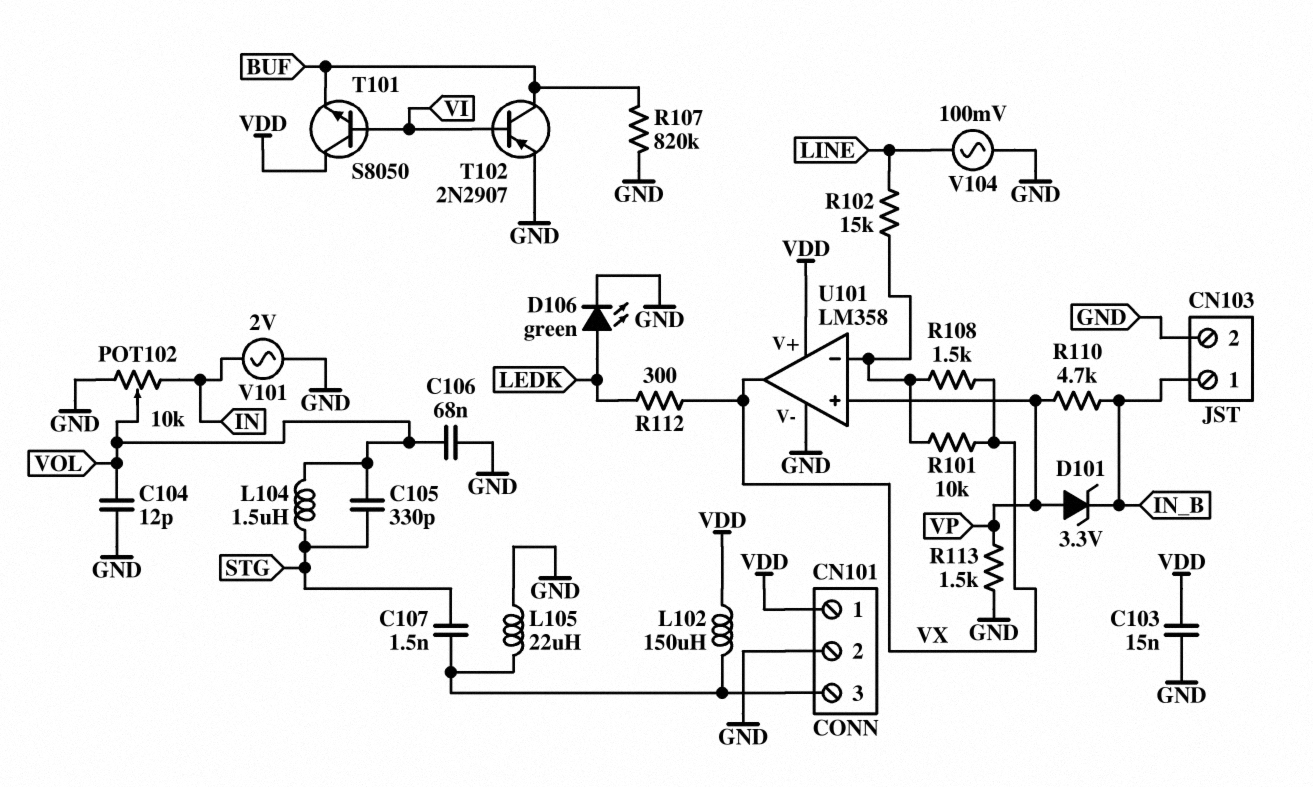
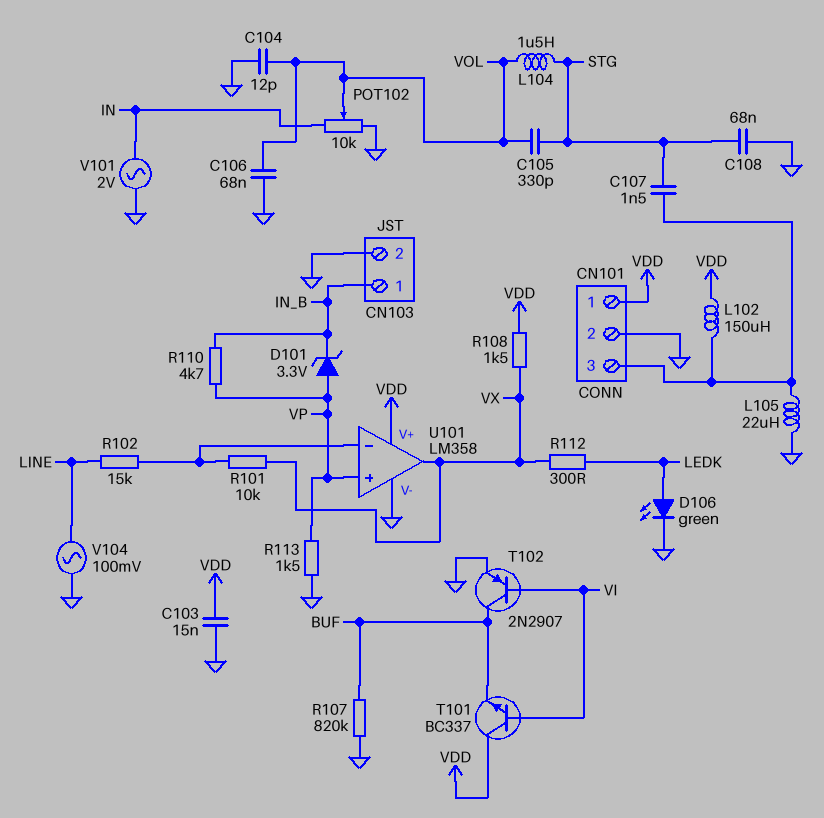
C108: none -> 68nF (GND, STG)
R108: 1.5k (U101/in-, VX) -> 1.5k (VDD, VX)
T101: NPN S8050 (B VI, C VDD, E BUF) -> NPN BC337 (B VI, C VDD, E BUF)

